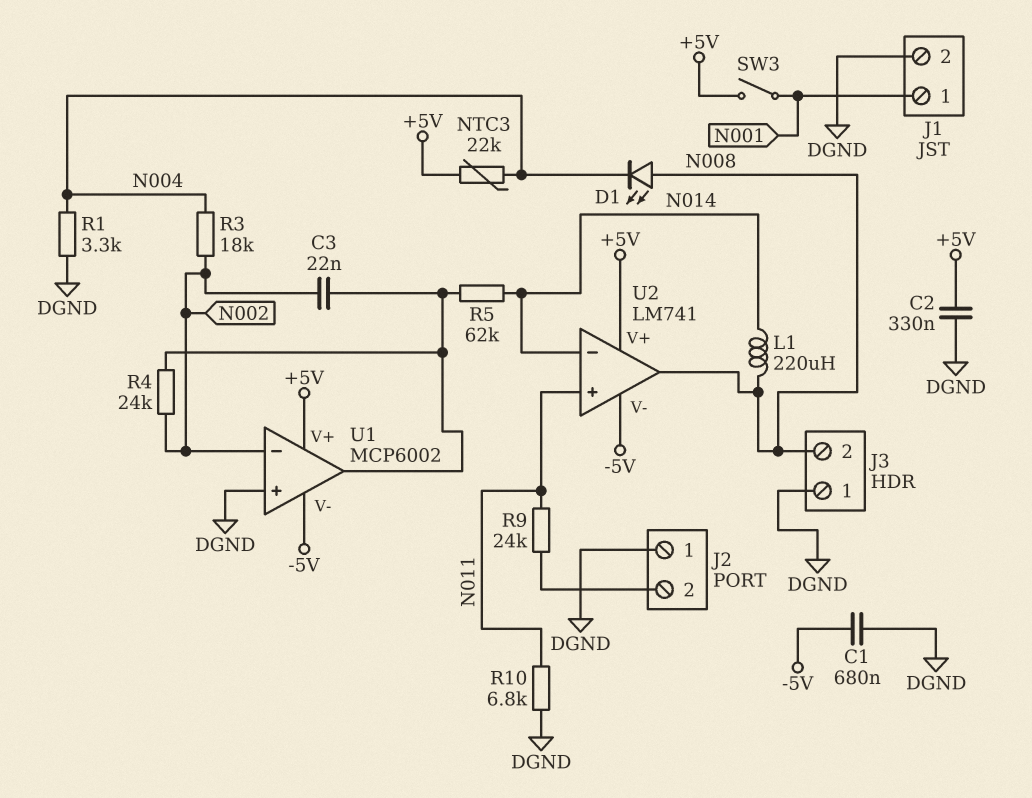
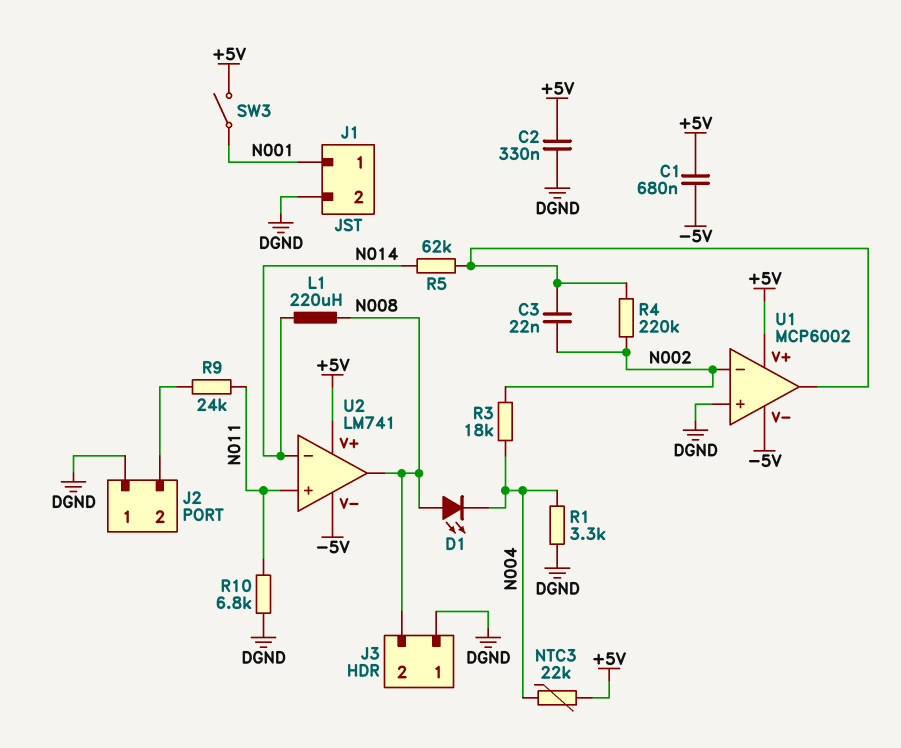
C1: 680nF (-5V, DGND) -> 680nF (+5V, -5V)
R4: 24k (N002, U1/out) -> 220k (N002, U1/out)

